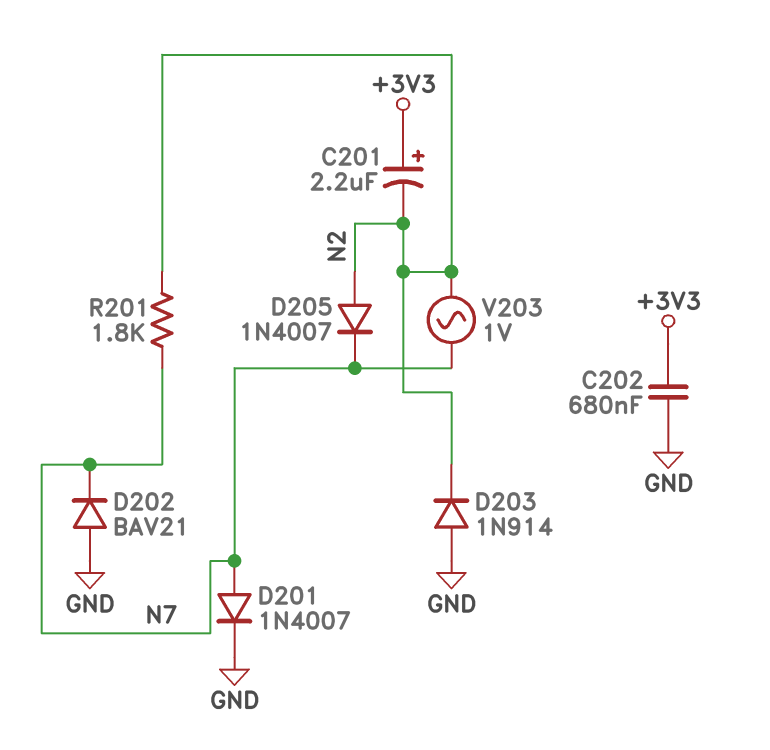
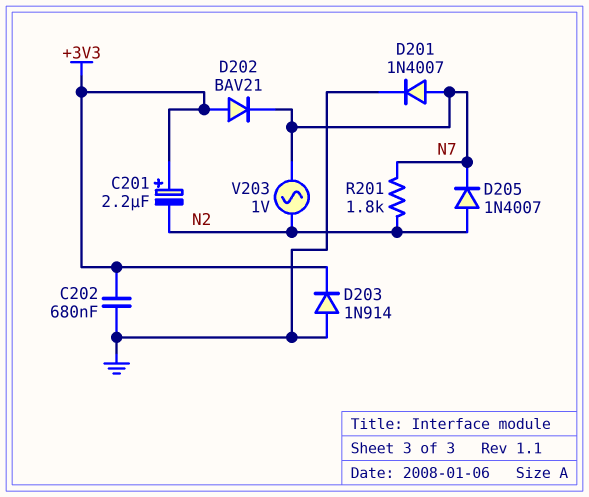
D202: diode BAV21 (A GND, K N7) -> diode BAV21 (A +3V3, K N7)
D203: diode 1N914 (A GND, K N2) -> diode 1N914 (A GND, K +3V3)

